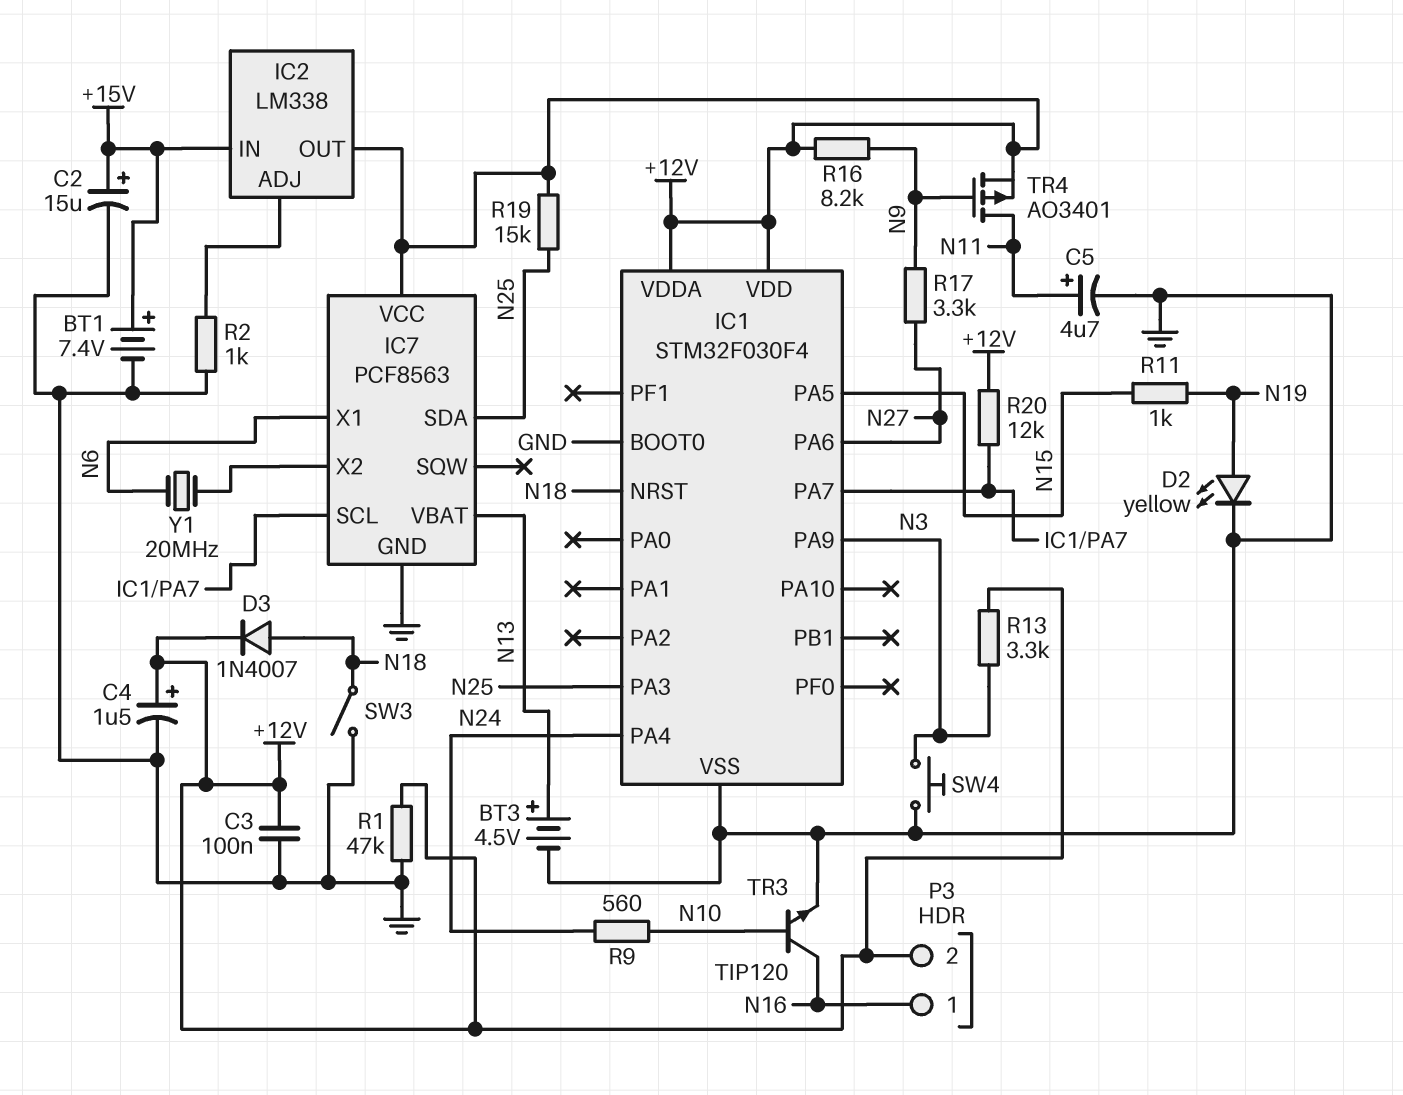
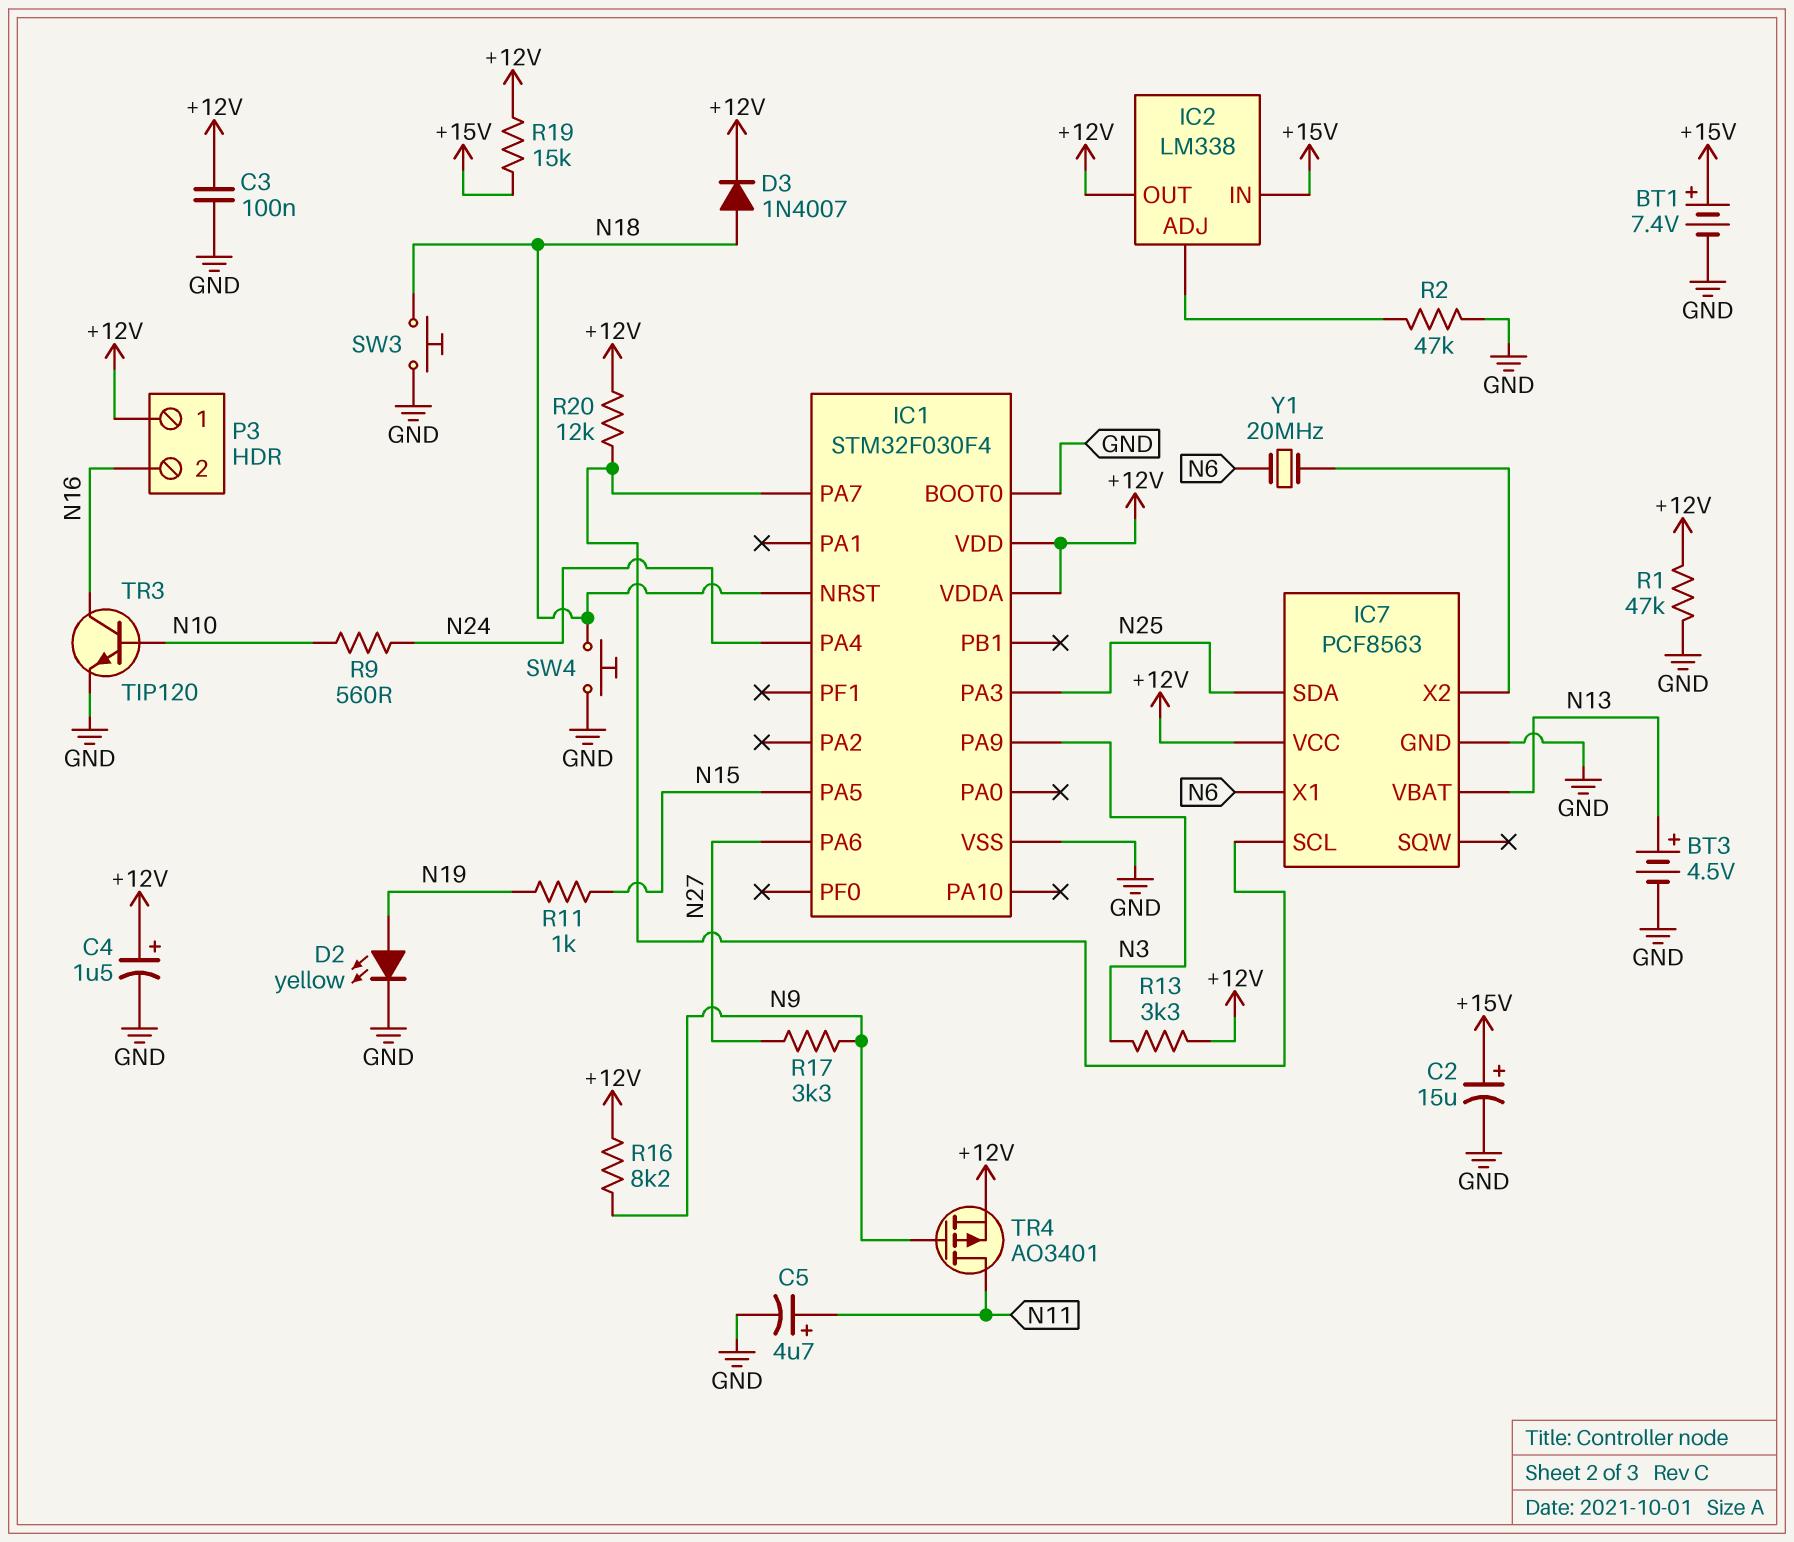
P3 pin 1: N16 -> +12V
P3 pin 2: +12V -> N16
R2: 1k (GND, IC2/ADJ) -> 47k (GND, IC2/ADJ)
R19: 15k (+12V, N25) -> 15k (+12V, +15V)
SW3: switch (GND, N18) -> button (GND, N18)
SW4: button (GND, N3) -> button (GND, N18)

